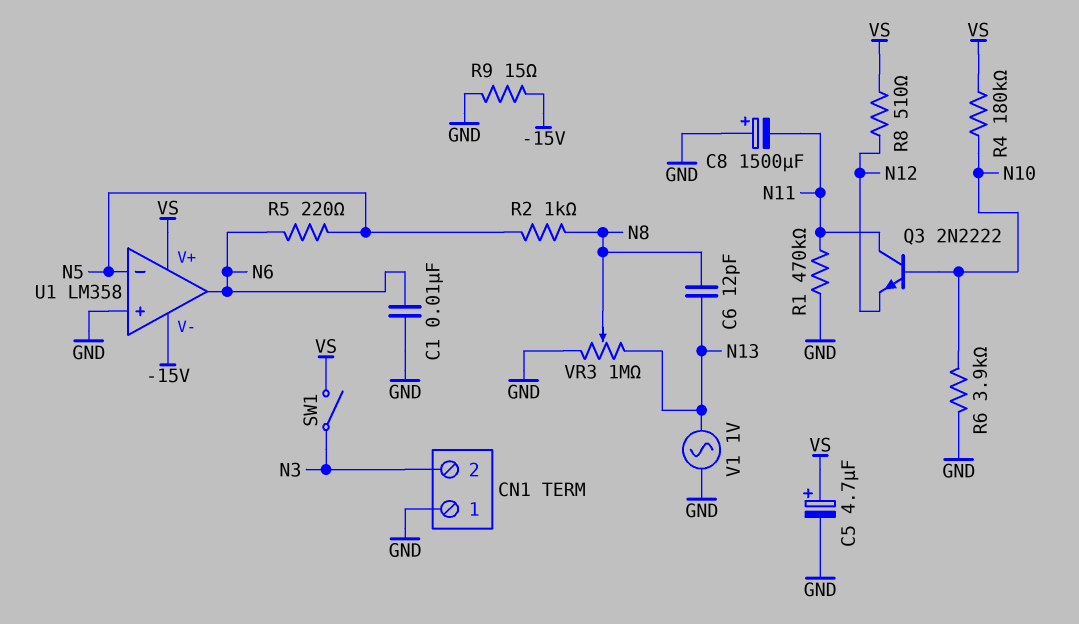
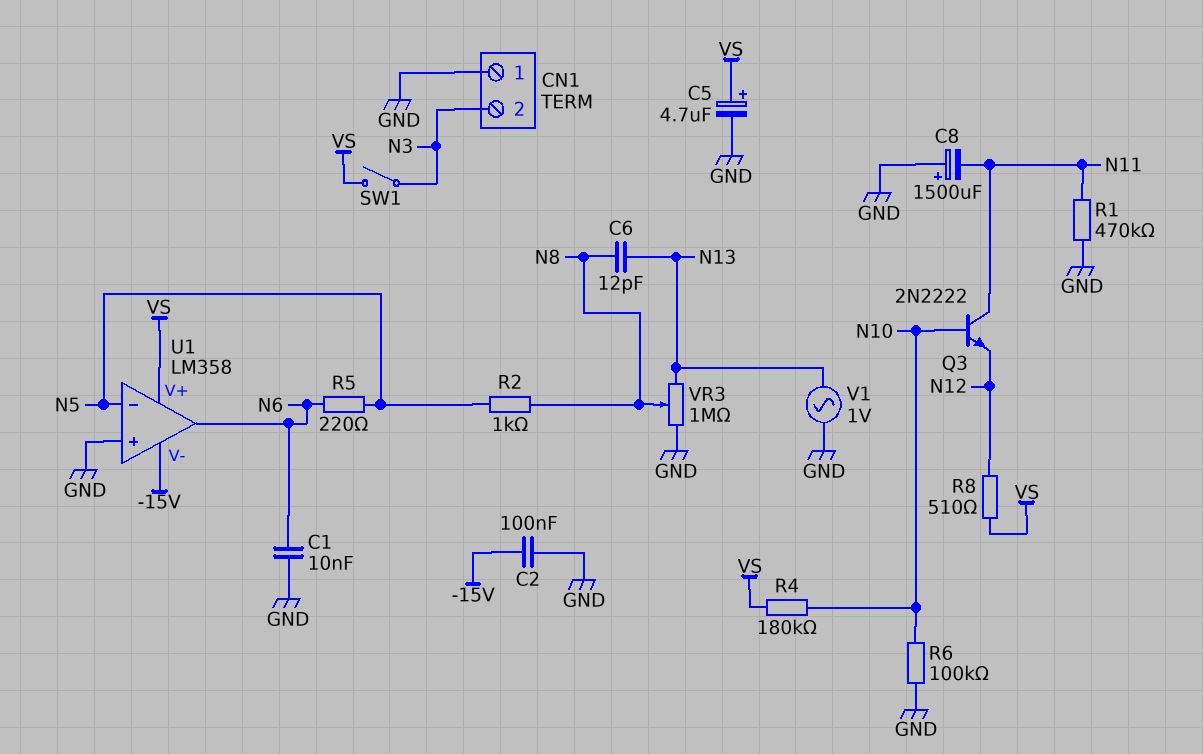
C2: none -> 100nF (-15V, GND)
R6: 3.9k (GND, N10) -> 100k (GND, N10)
R9: 15 (-15V, GND) -> none

